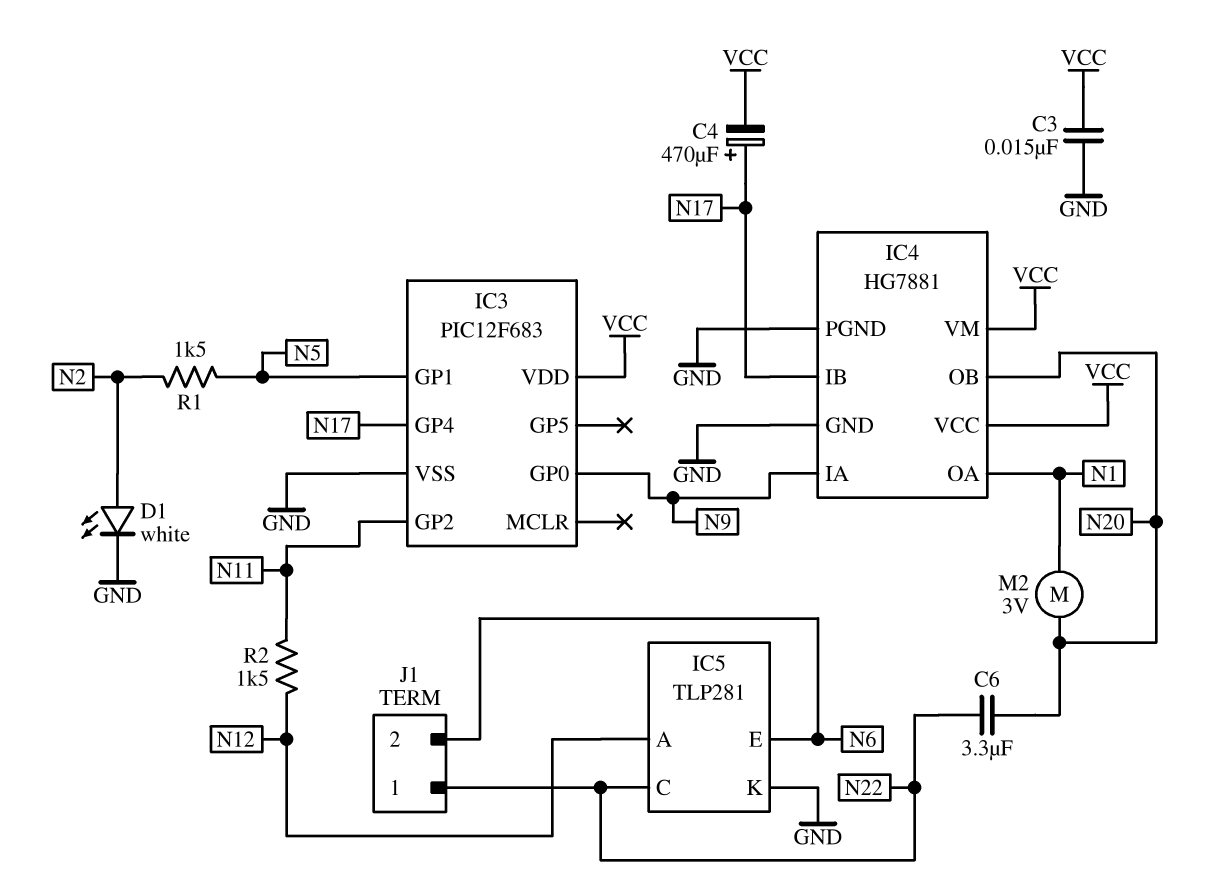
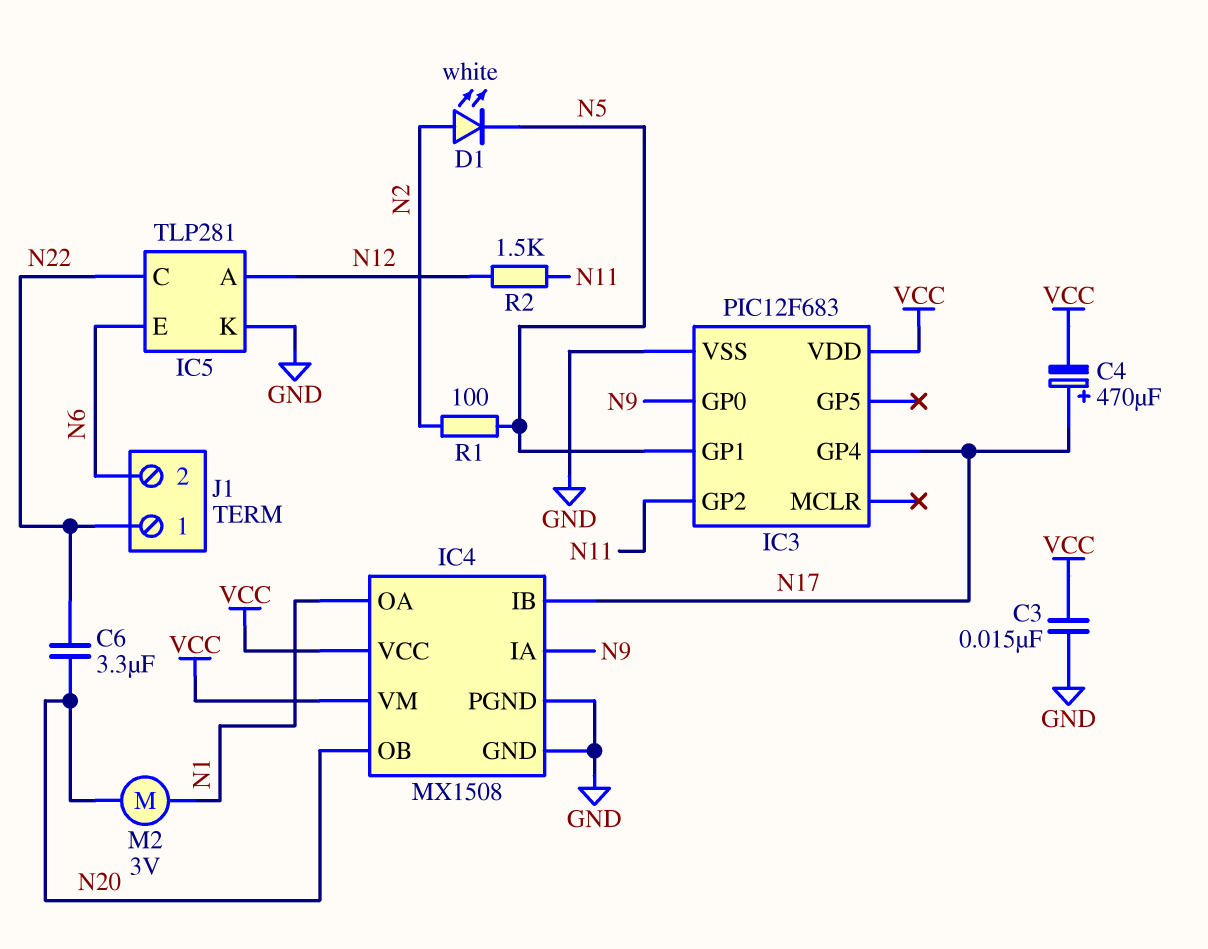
D1: LED white (A N2, K GND) -> LED white (A N2, K N5)
IC4: HG7881 -> MX1508
R1: 1.5k (N2, N5) -> 100 (N2, N5)

